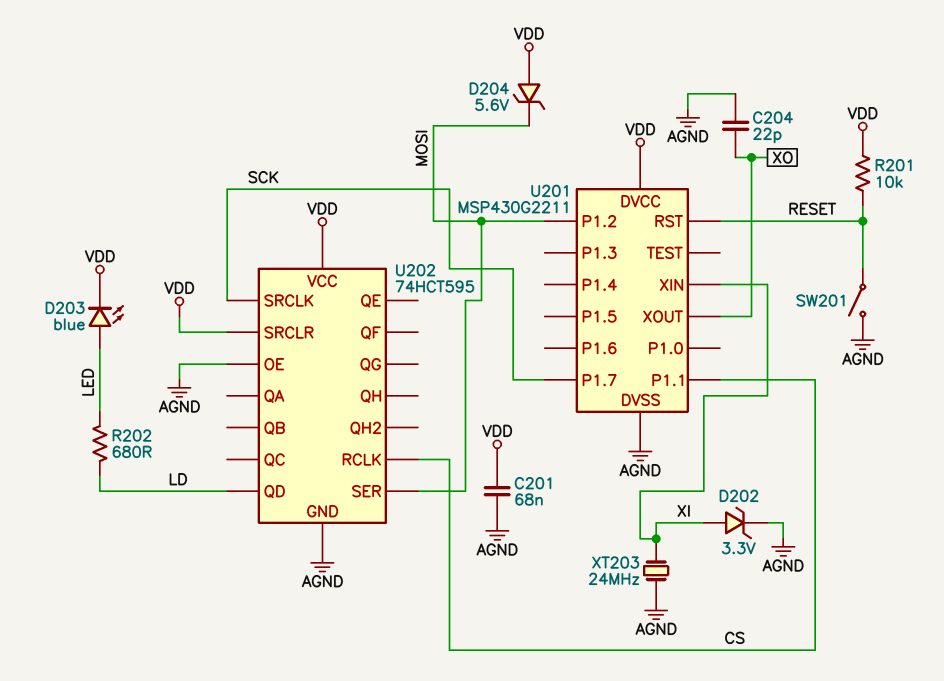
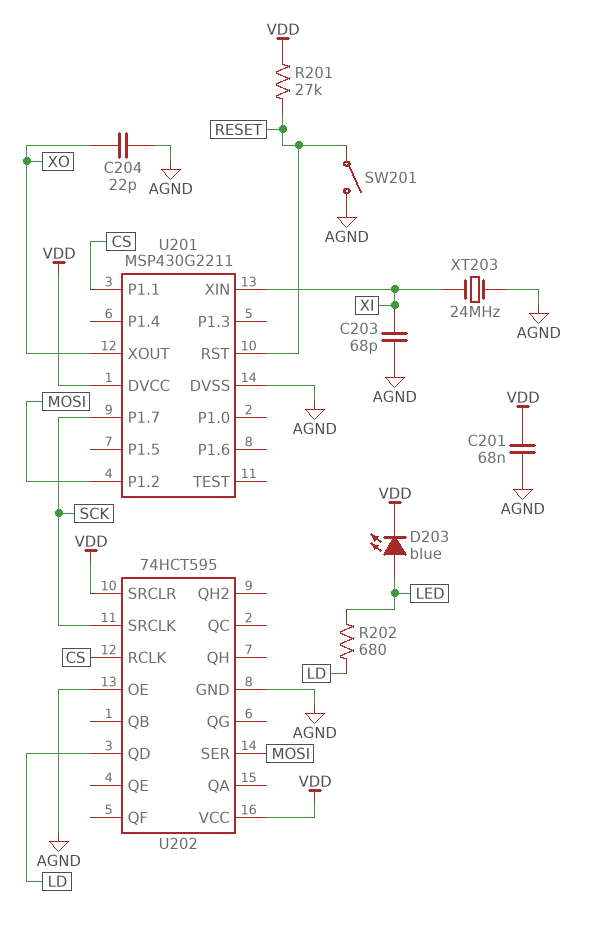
C203: none -> 68pF (AGND, XI)
D202: zener 3.3V (A XI, K AGND) -> none
D204: zener 5.6V (A VDD, K MOSI) -> none
R201: 10k (RESET, VDD) -> 27k (RESET, VDD)

